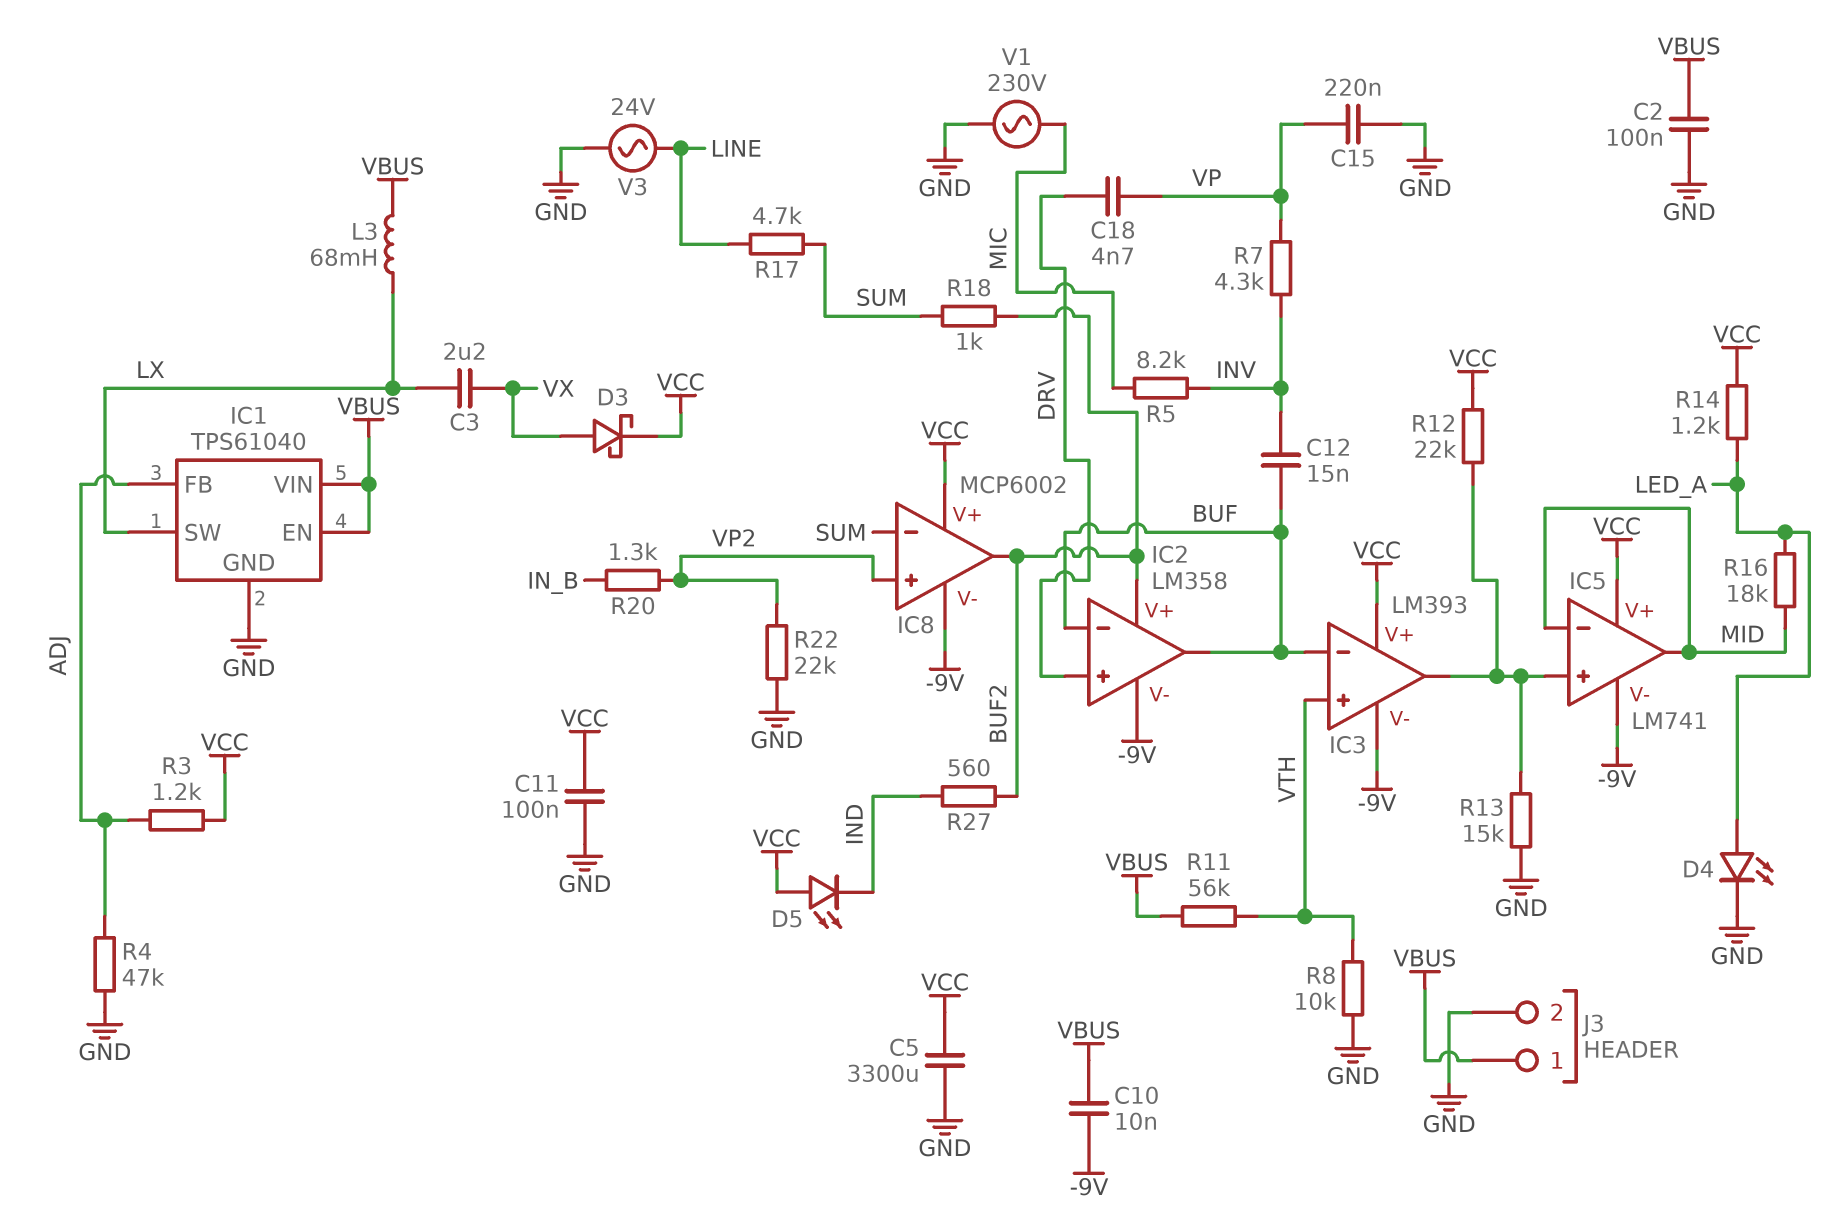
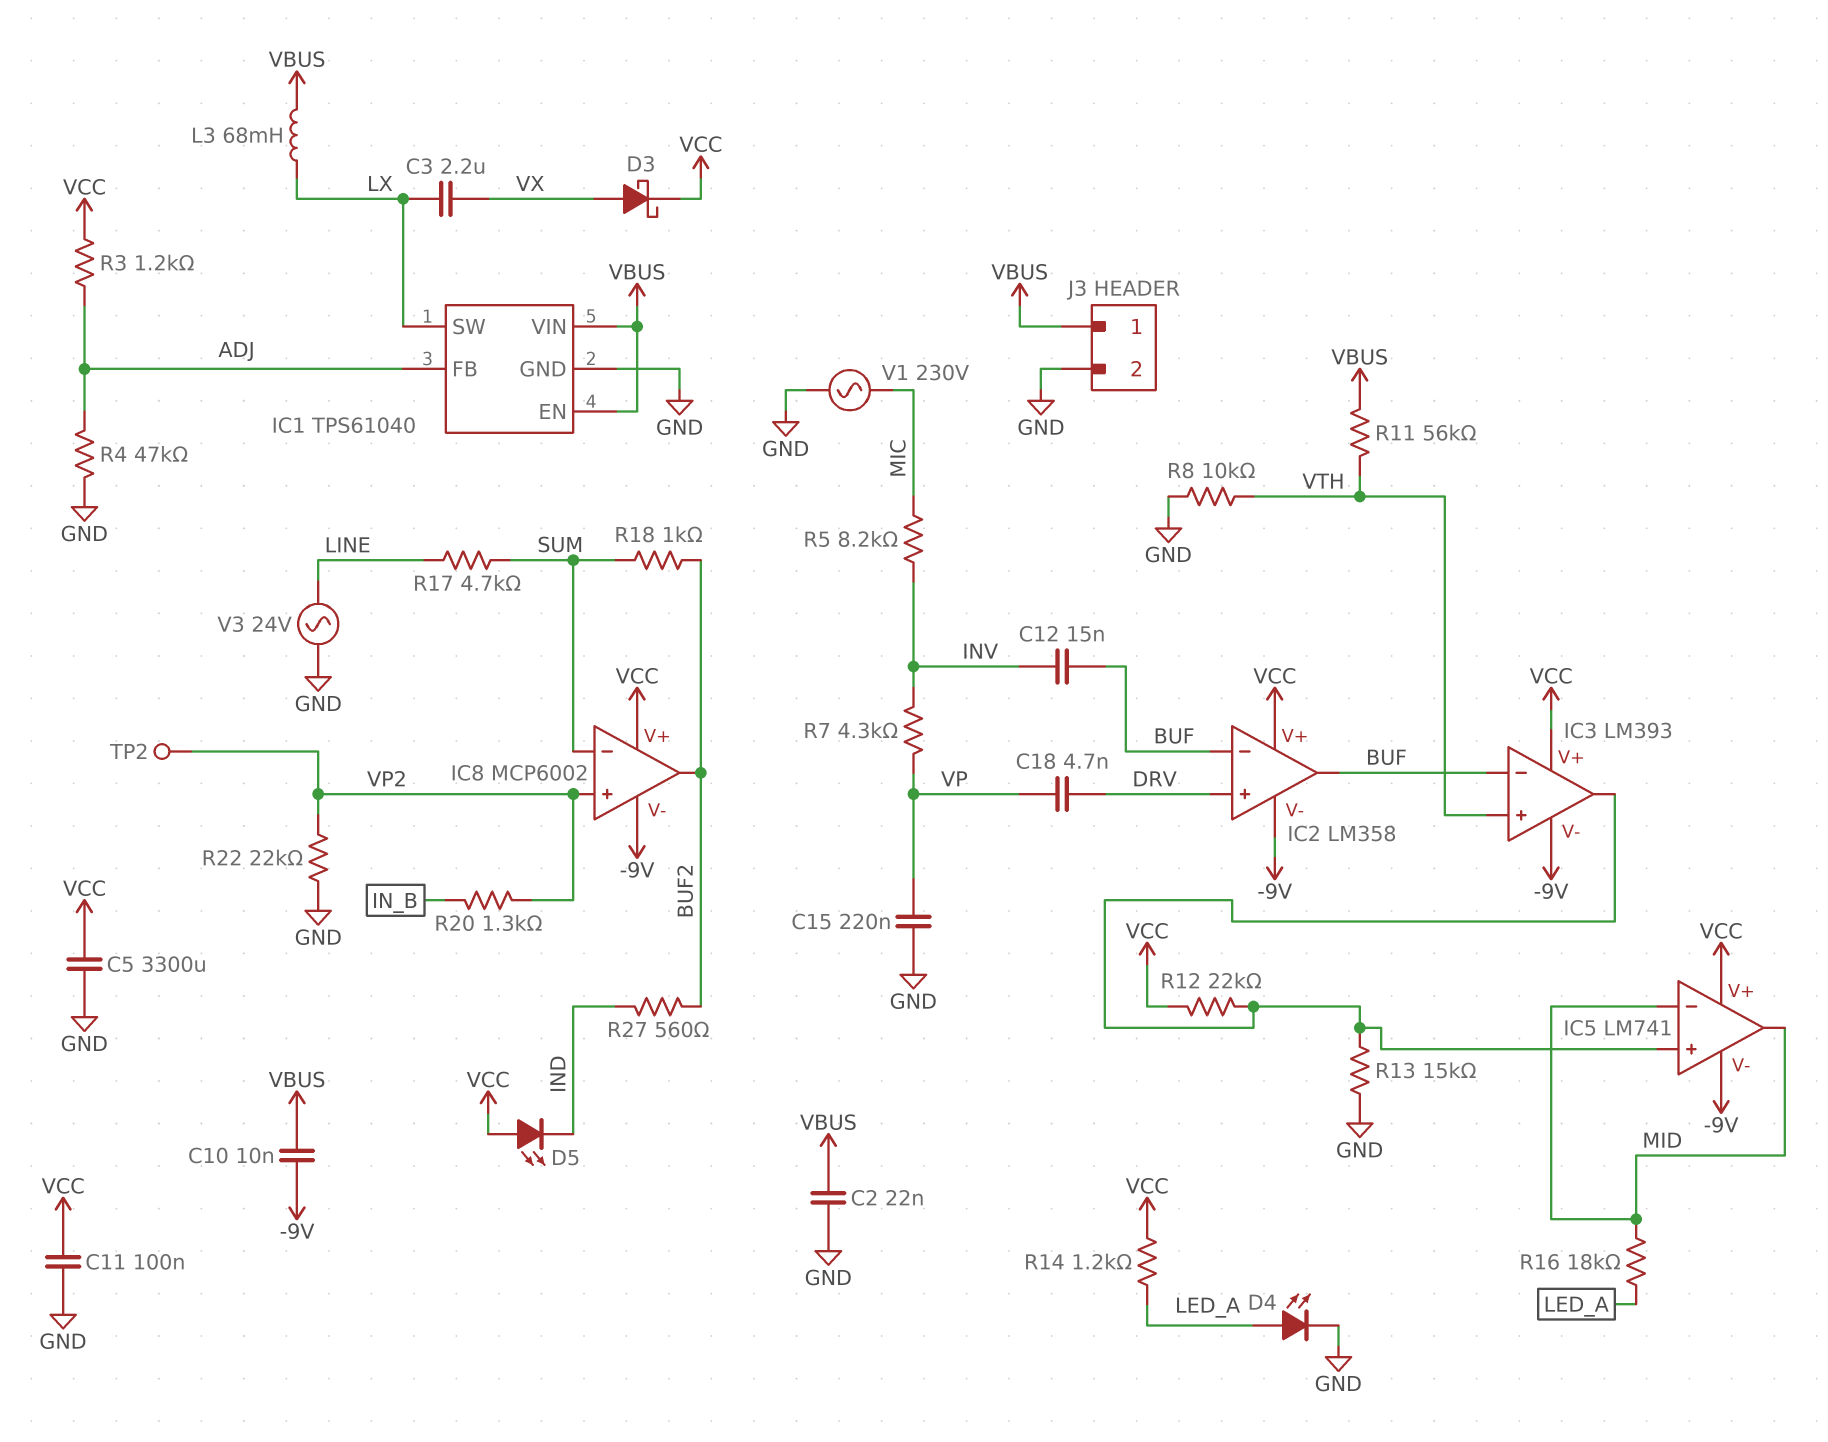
C2: 100nF (GND, VBUS) -> 22nF (GND, VBUS)
IC2 pin V+: BUF2 -> VCC
TP2: none -> test point (VP2)

